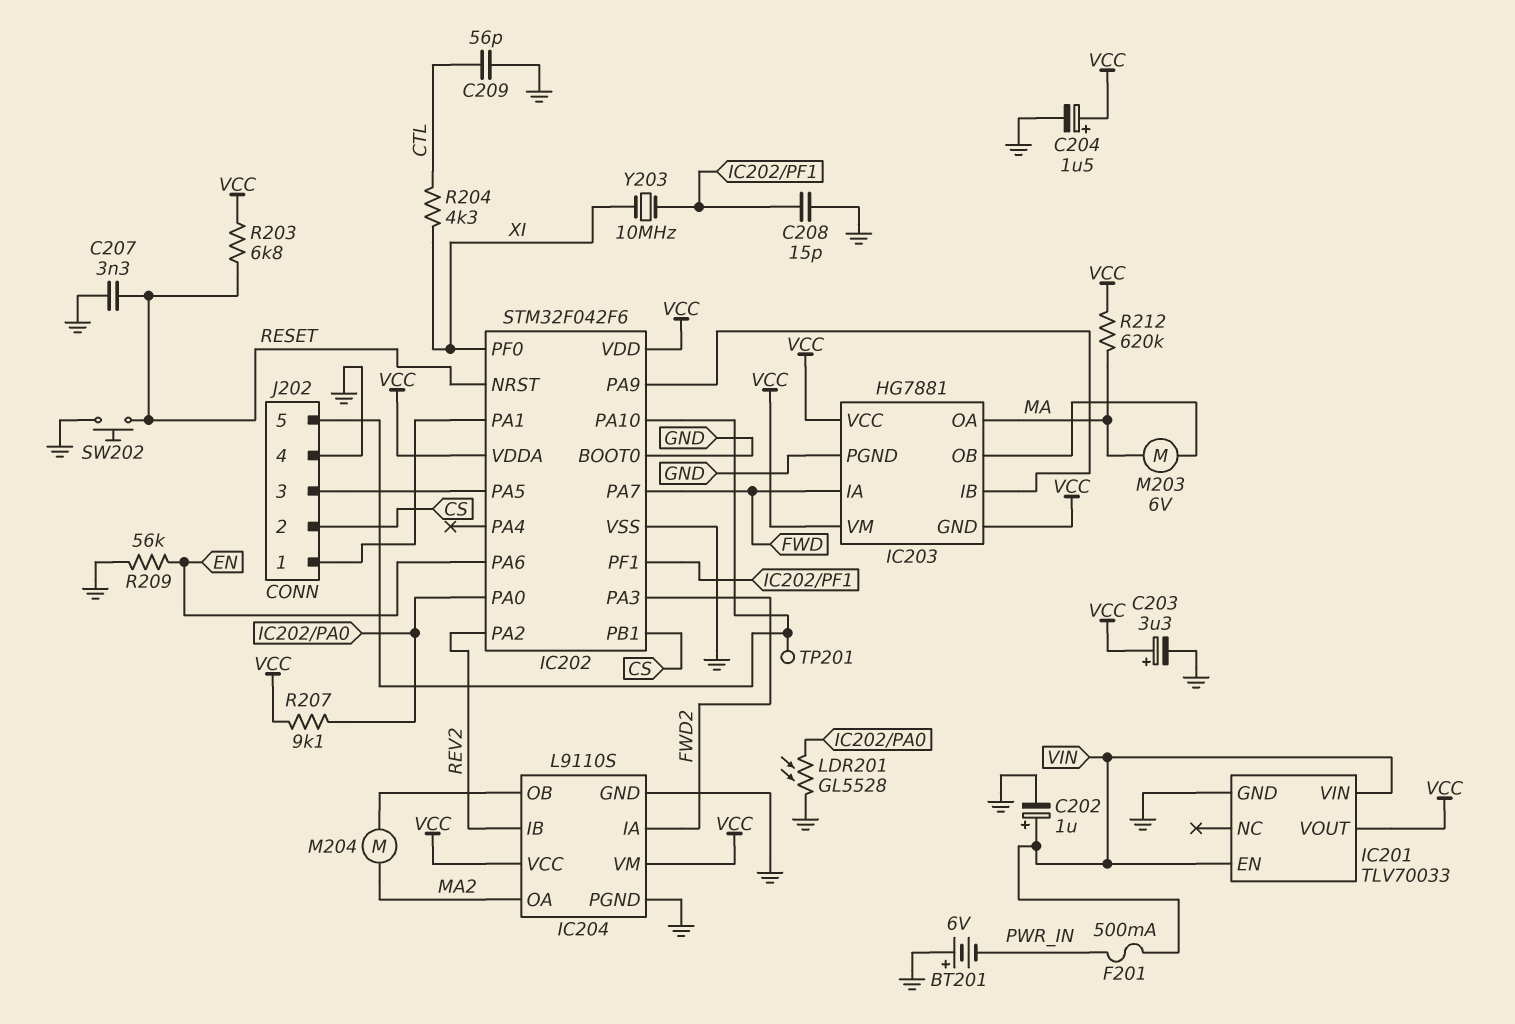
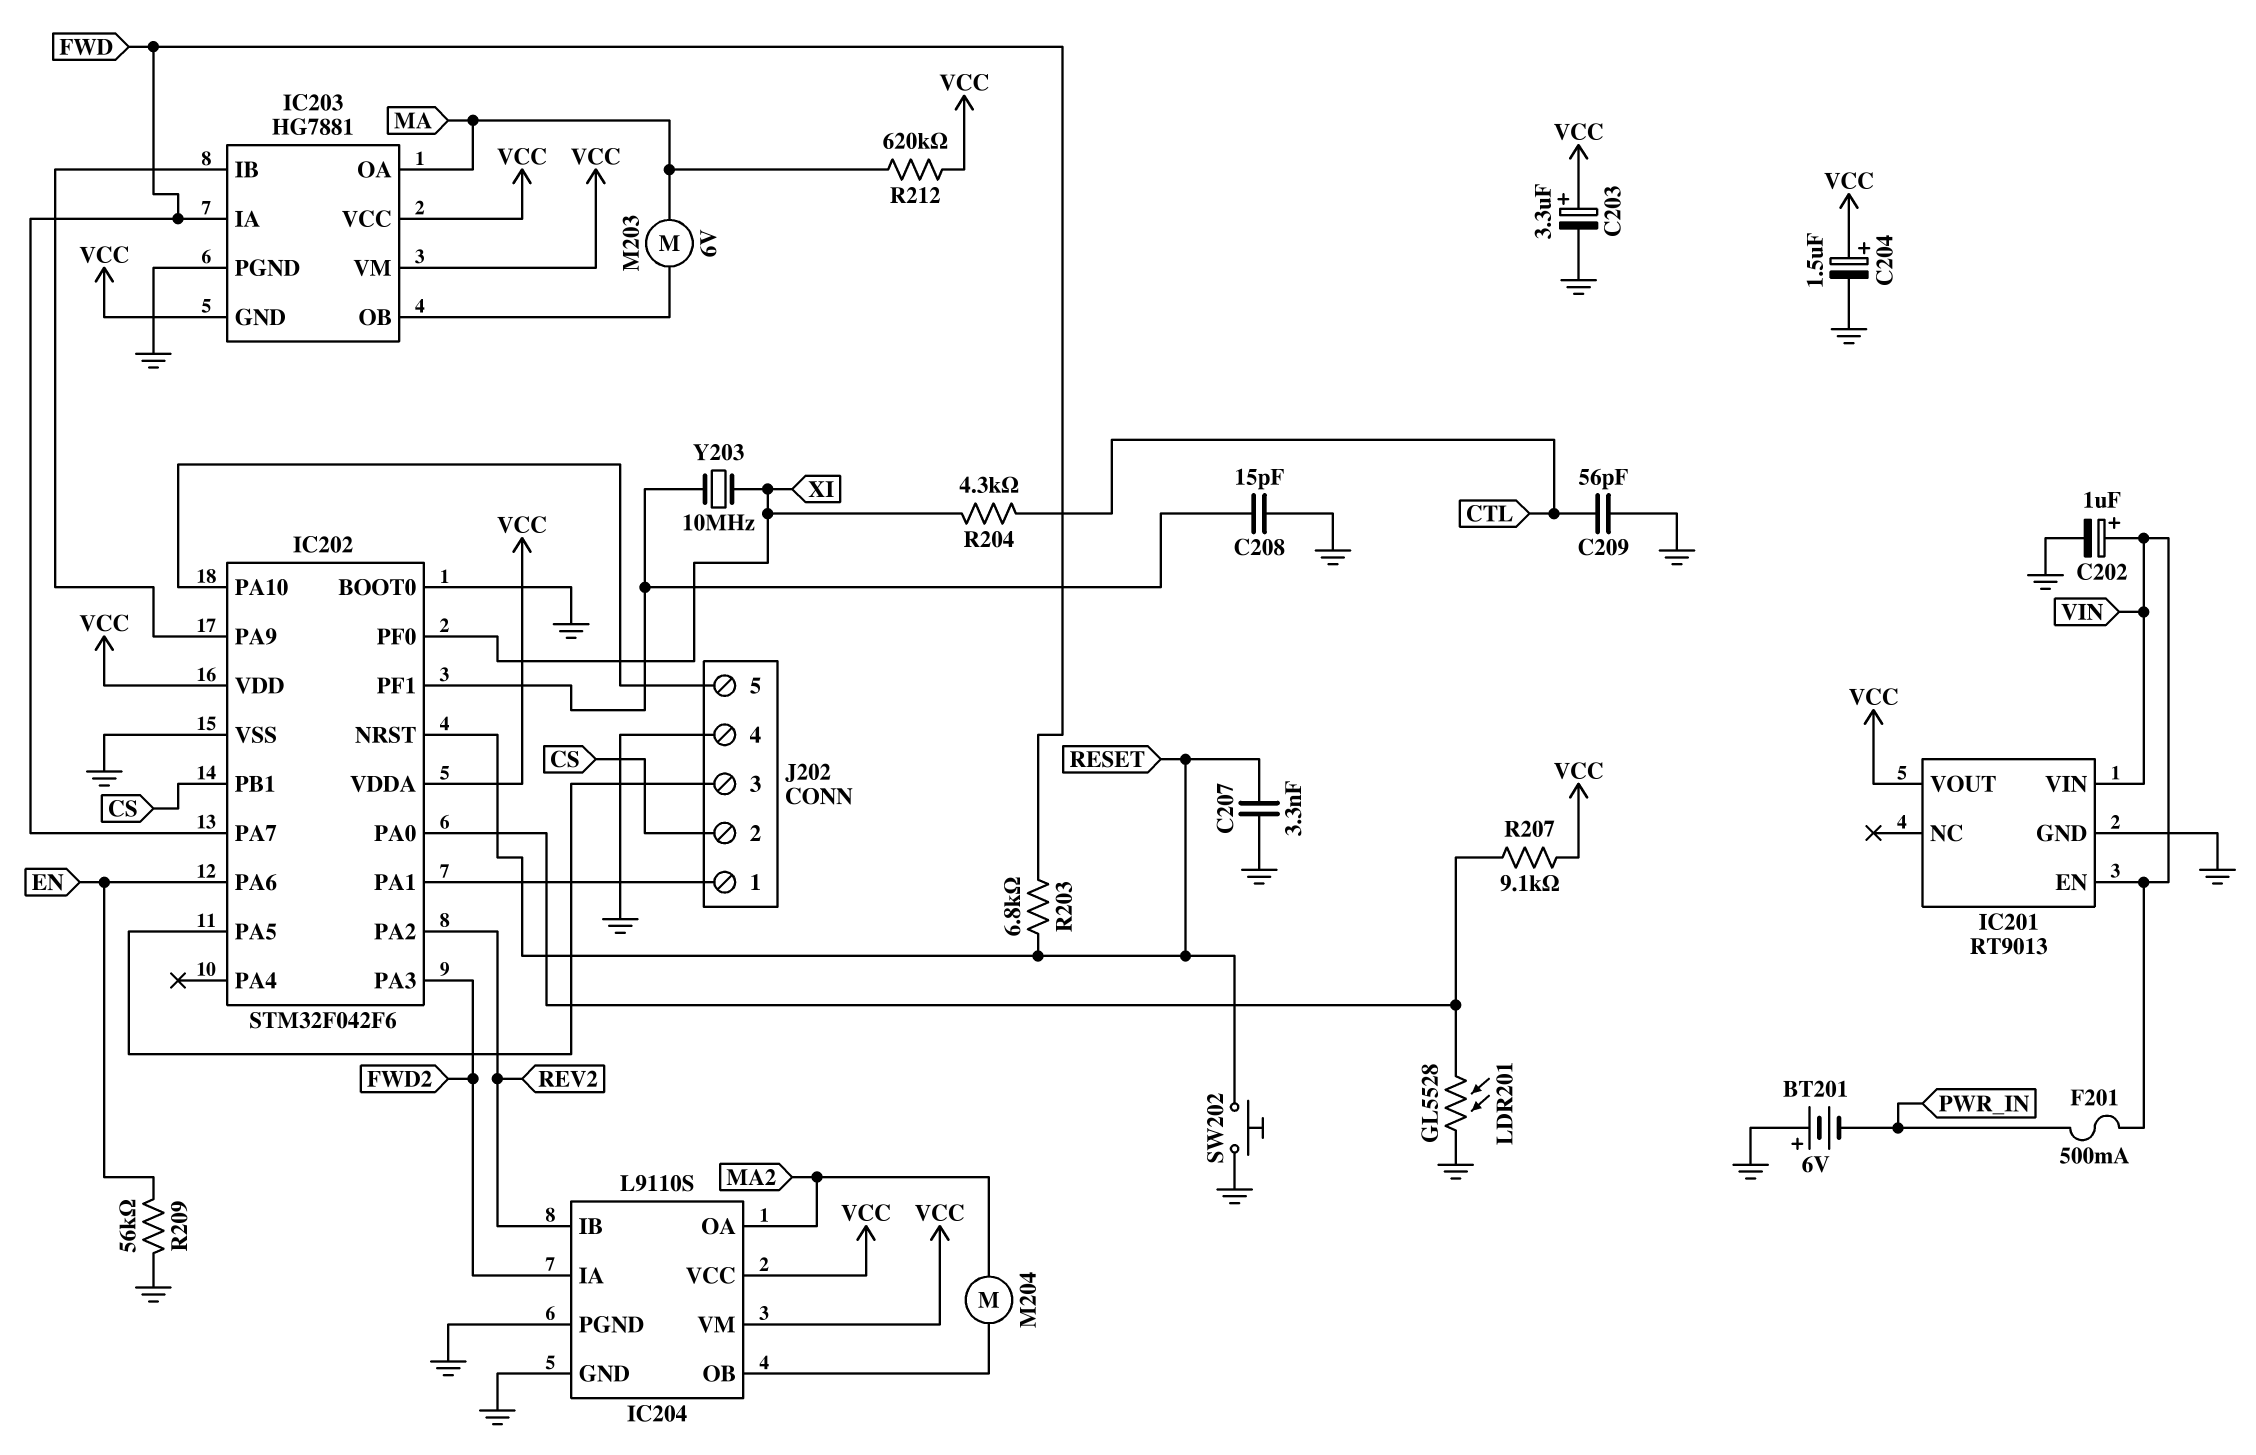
IC201: TLV70033 -> RT9013
R203: 6.8k (RESET, VCC) -> 6.8k (FWD, RESET)
TP201: test point (IC202/PA10) -> none

